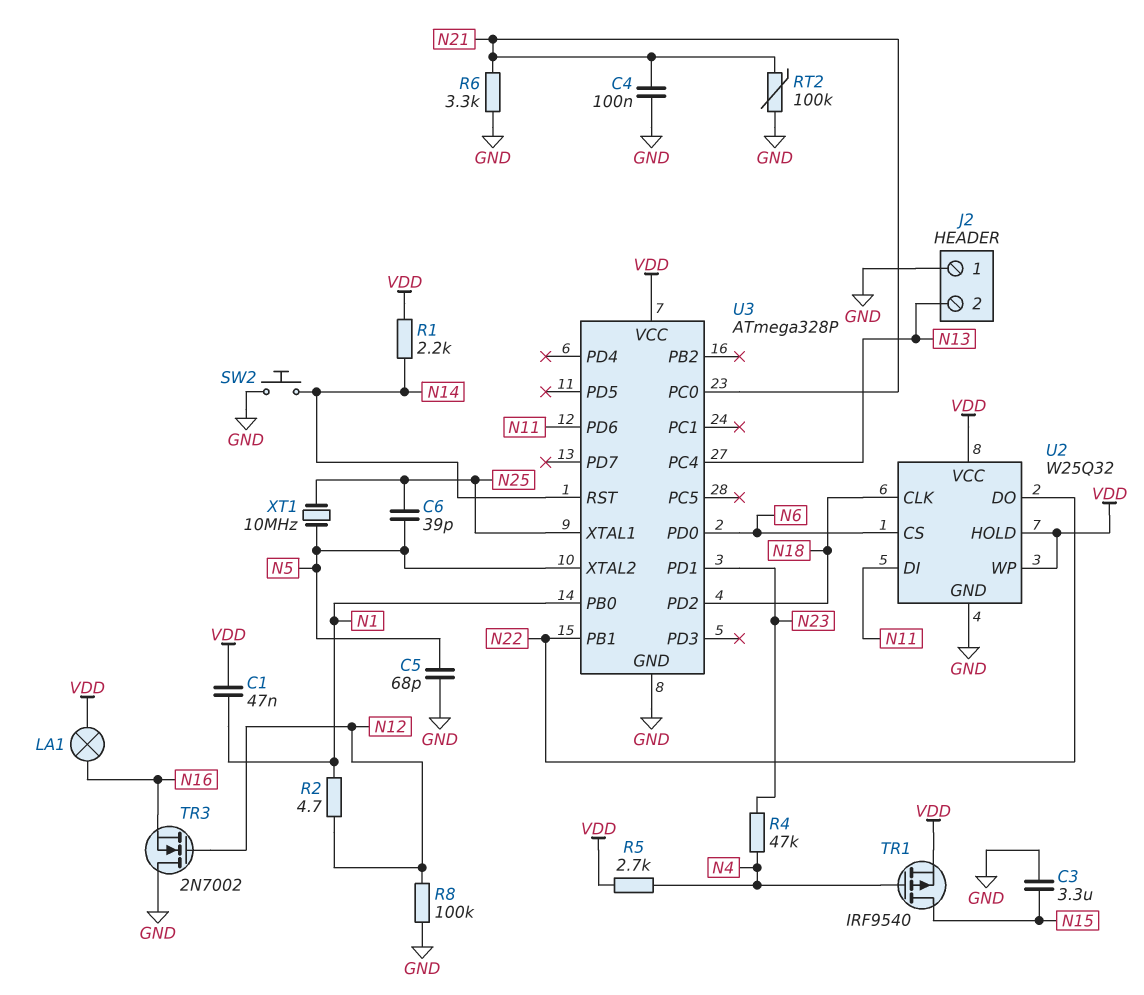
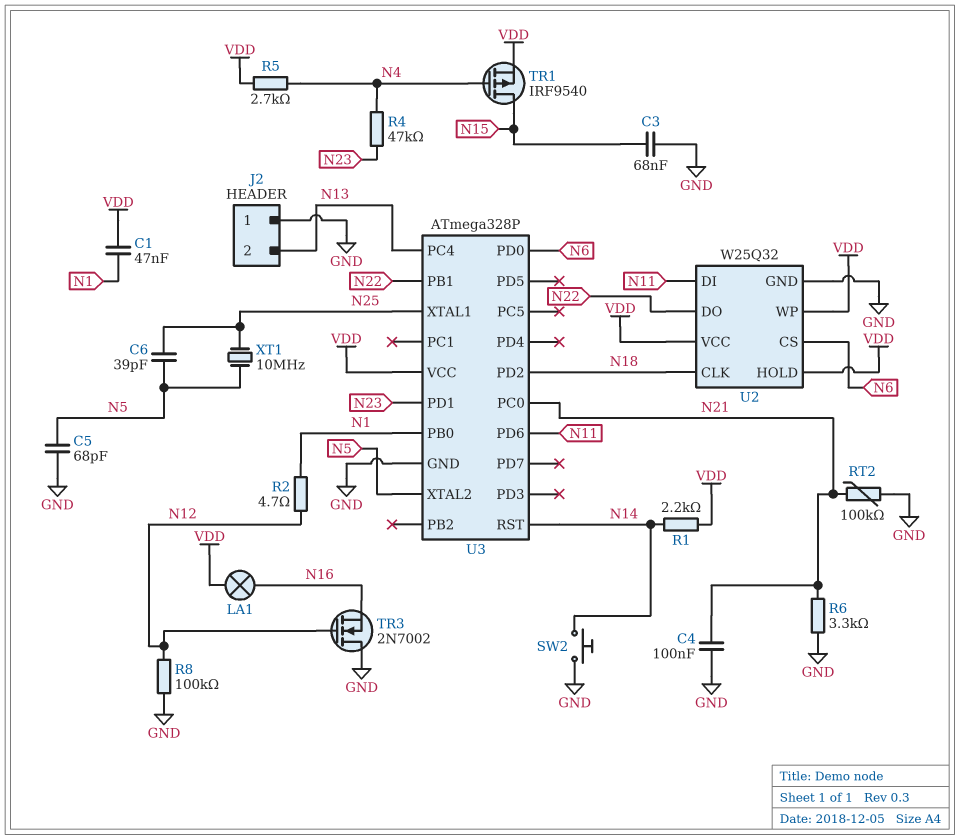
C3: 3.3uF (GND, N15) -> 68nF (GND, N15)

